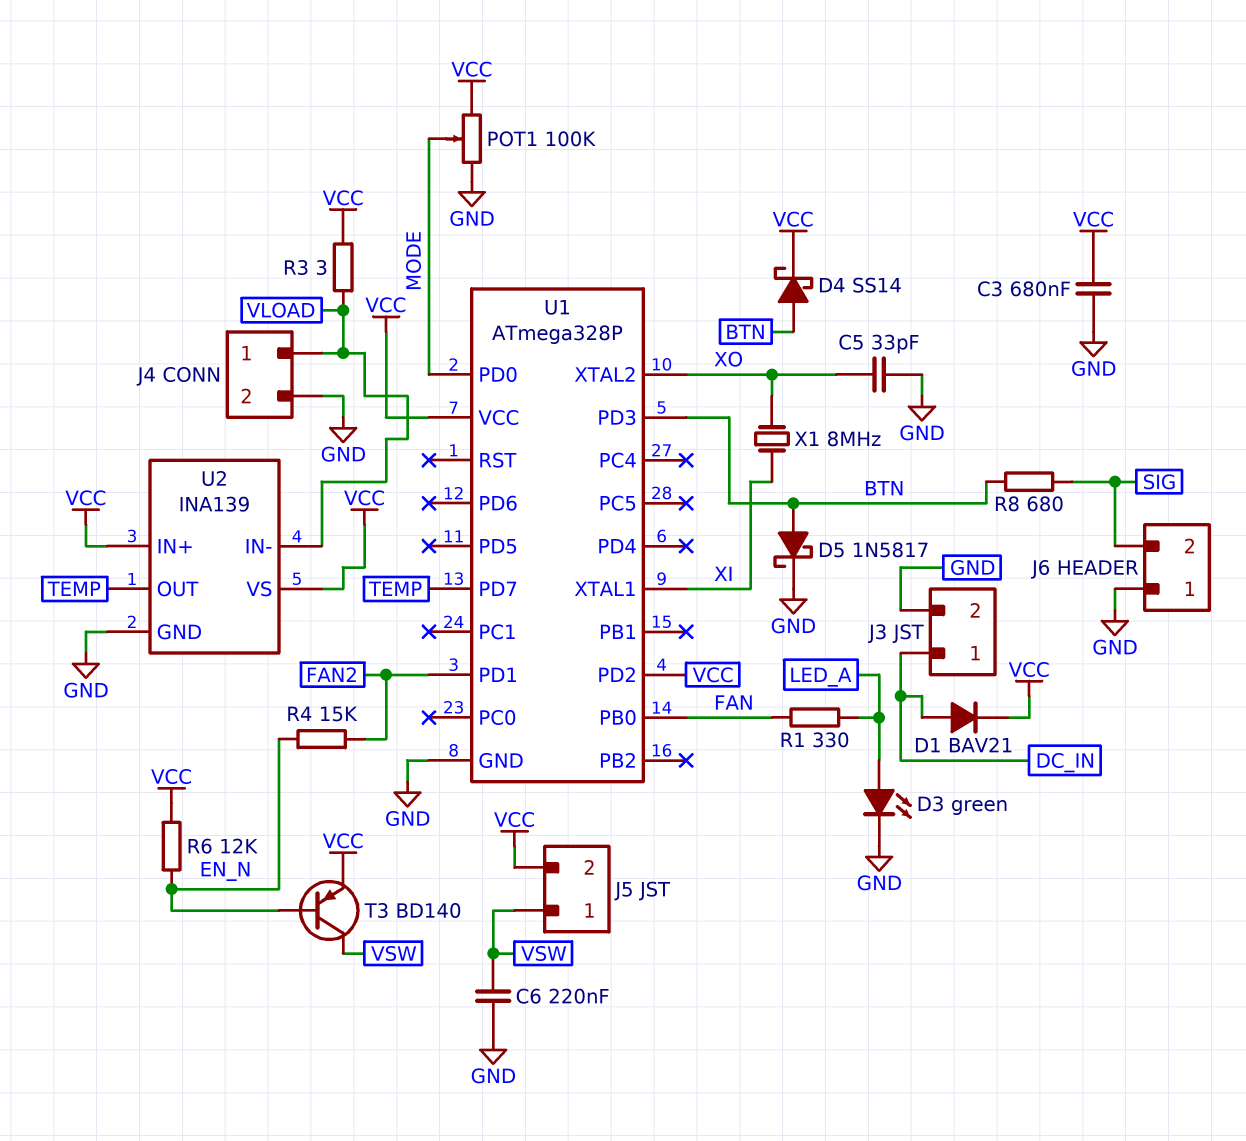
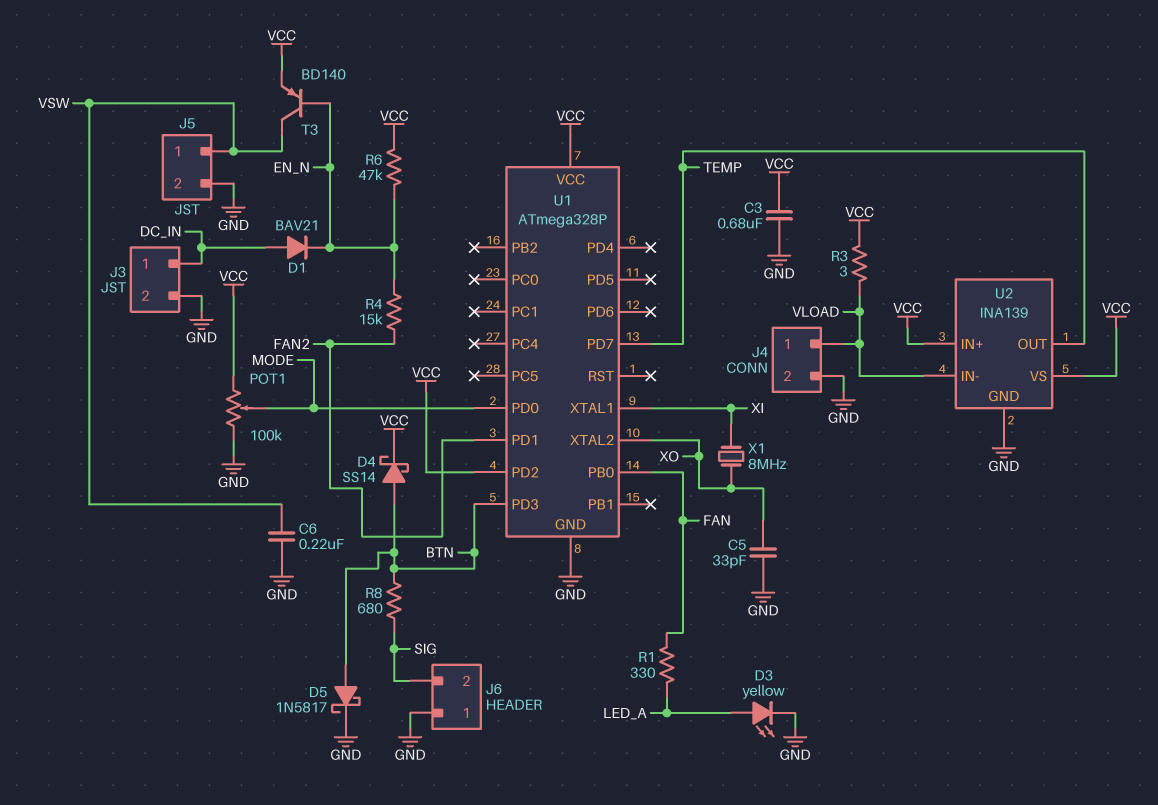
D1: diode BAV21 (A DC_IN, K VCC) -> diode BAV21 (A DC_IN, K EN_N)
D3: LED green (A LED_A, K GND) -> LED yellow (A LED_A, K GND)
J5 pin 2: VCC -> GND
R6: 12k (EN_N, VCC) -> 47k (EN_N, VCC)

